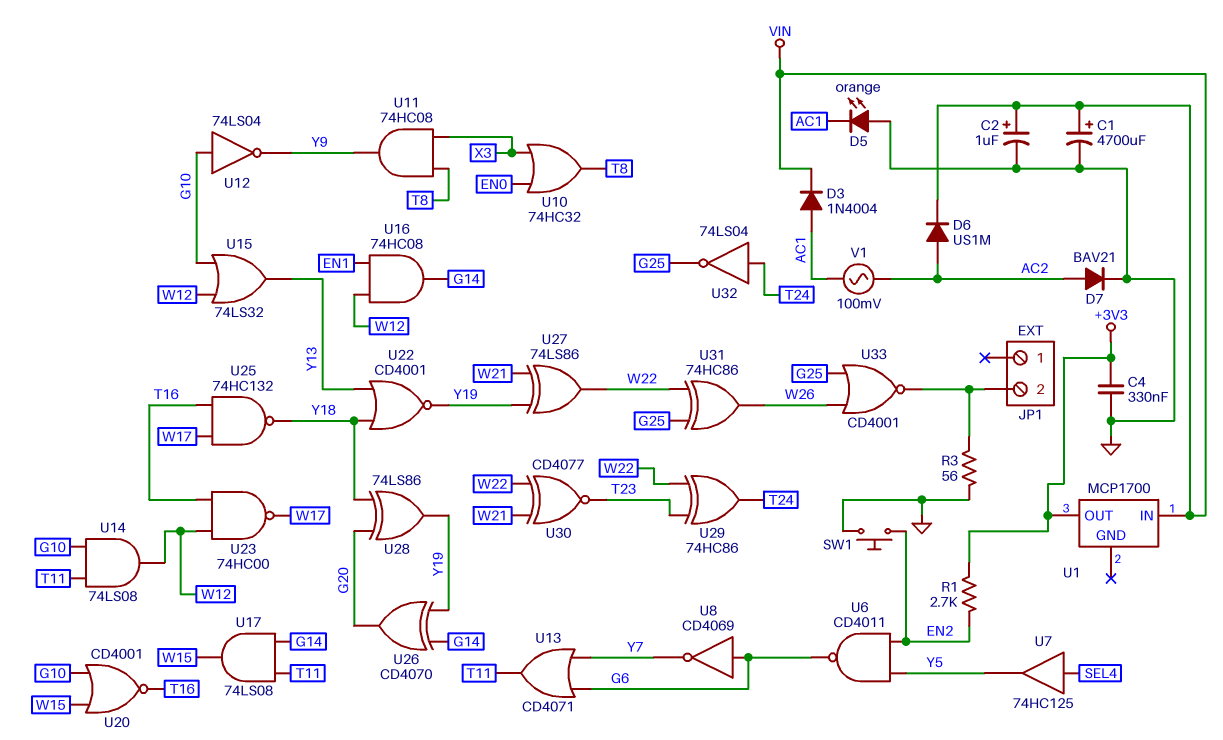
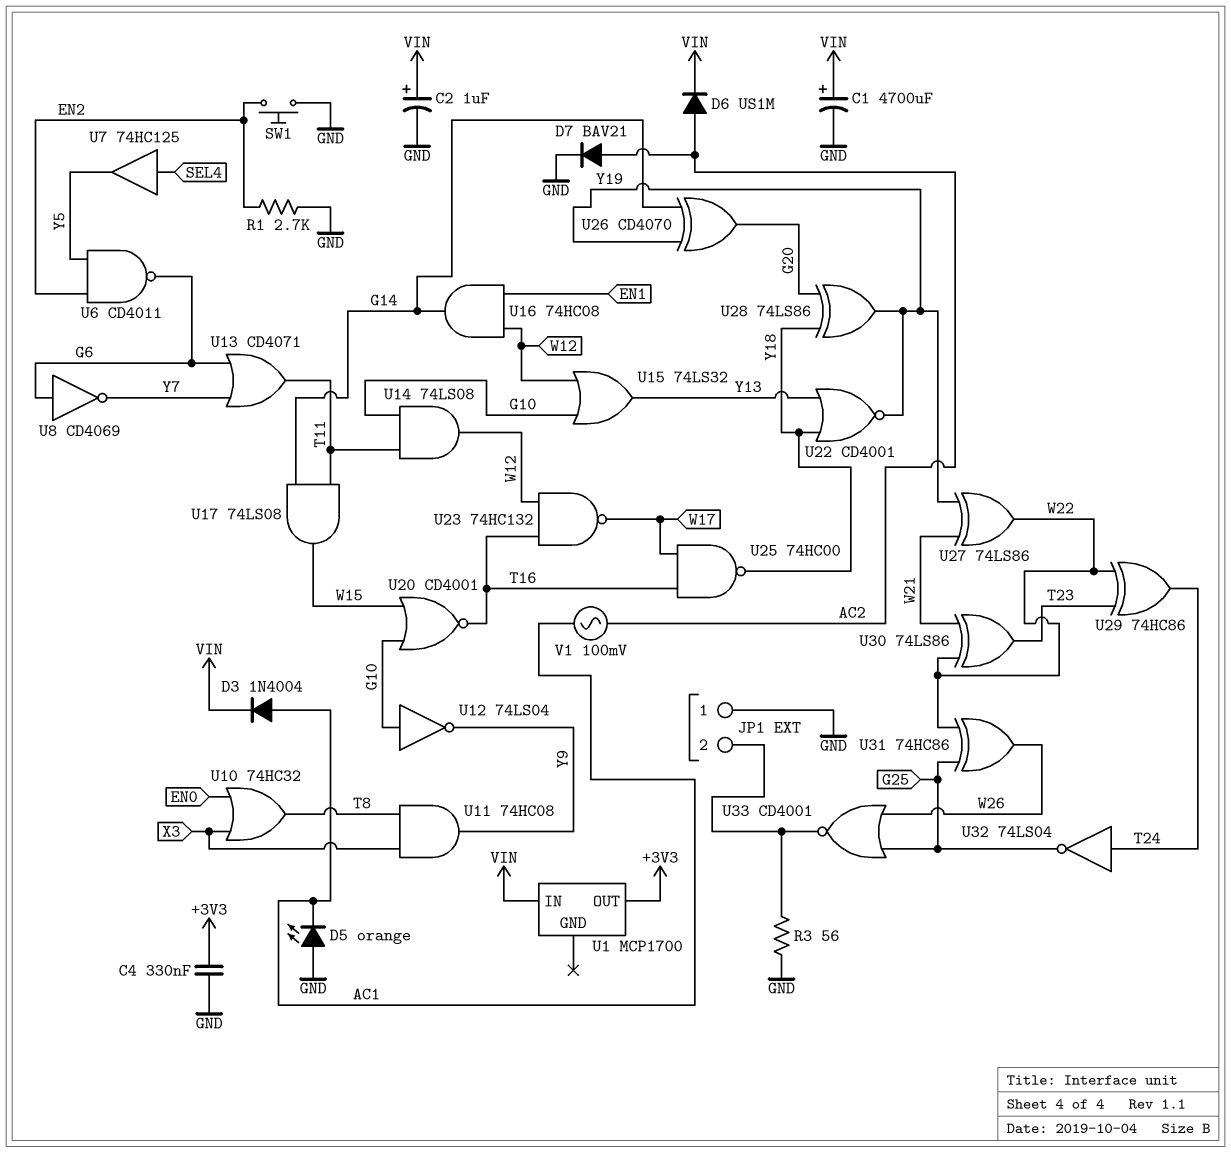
JP1 pin 1: none -> GND
R1: 2.7k (+3V3, EN2) -> 2.7k (EN2, GND)
U23: NAND 74HC00 (in T16, in W12, out W17) -> NAND 74HC132 (in T16, in W12, out W17)
U25: NAND 74HC132 (in T16, in W17, out Y18) -> NAND 74HC00 (in T16, in W17, out Y18)
U30: XNOR CD4077 (in W21, in W22, out T23) -> XOR 74LS86 (in W21, in W22, out T23)

